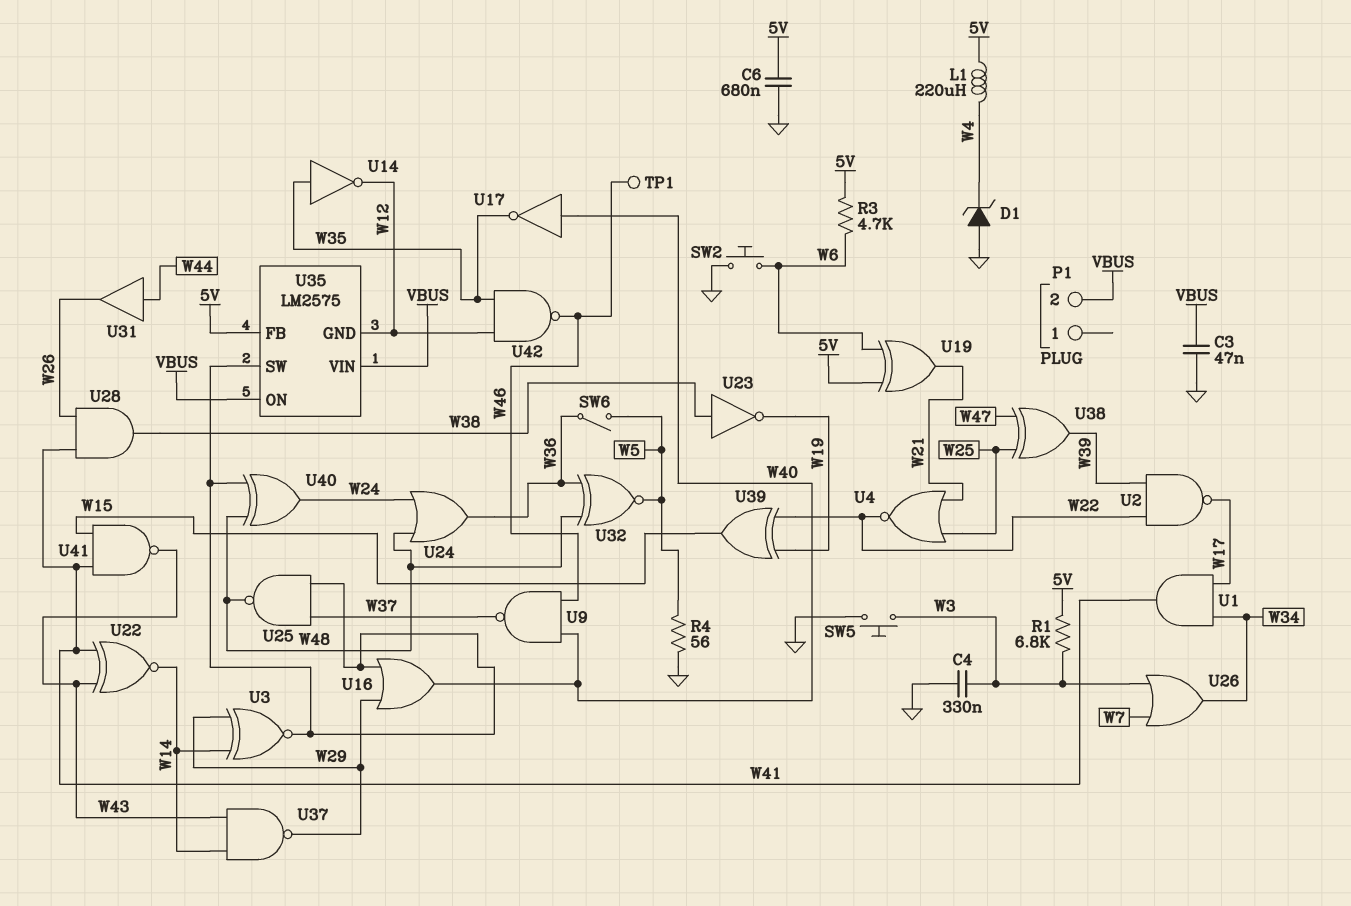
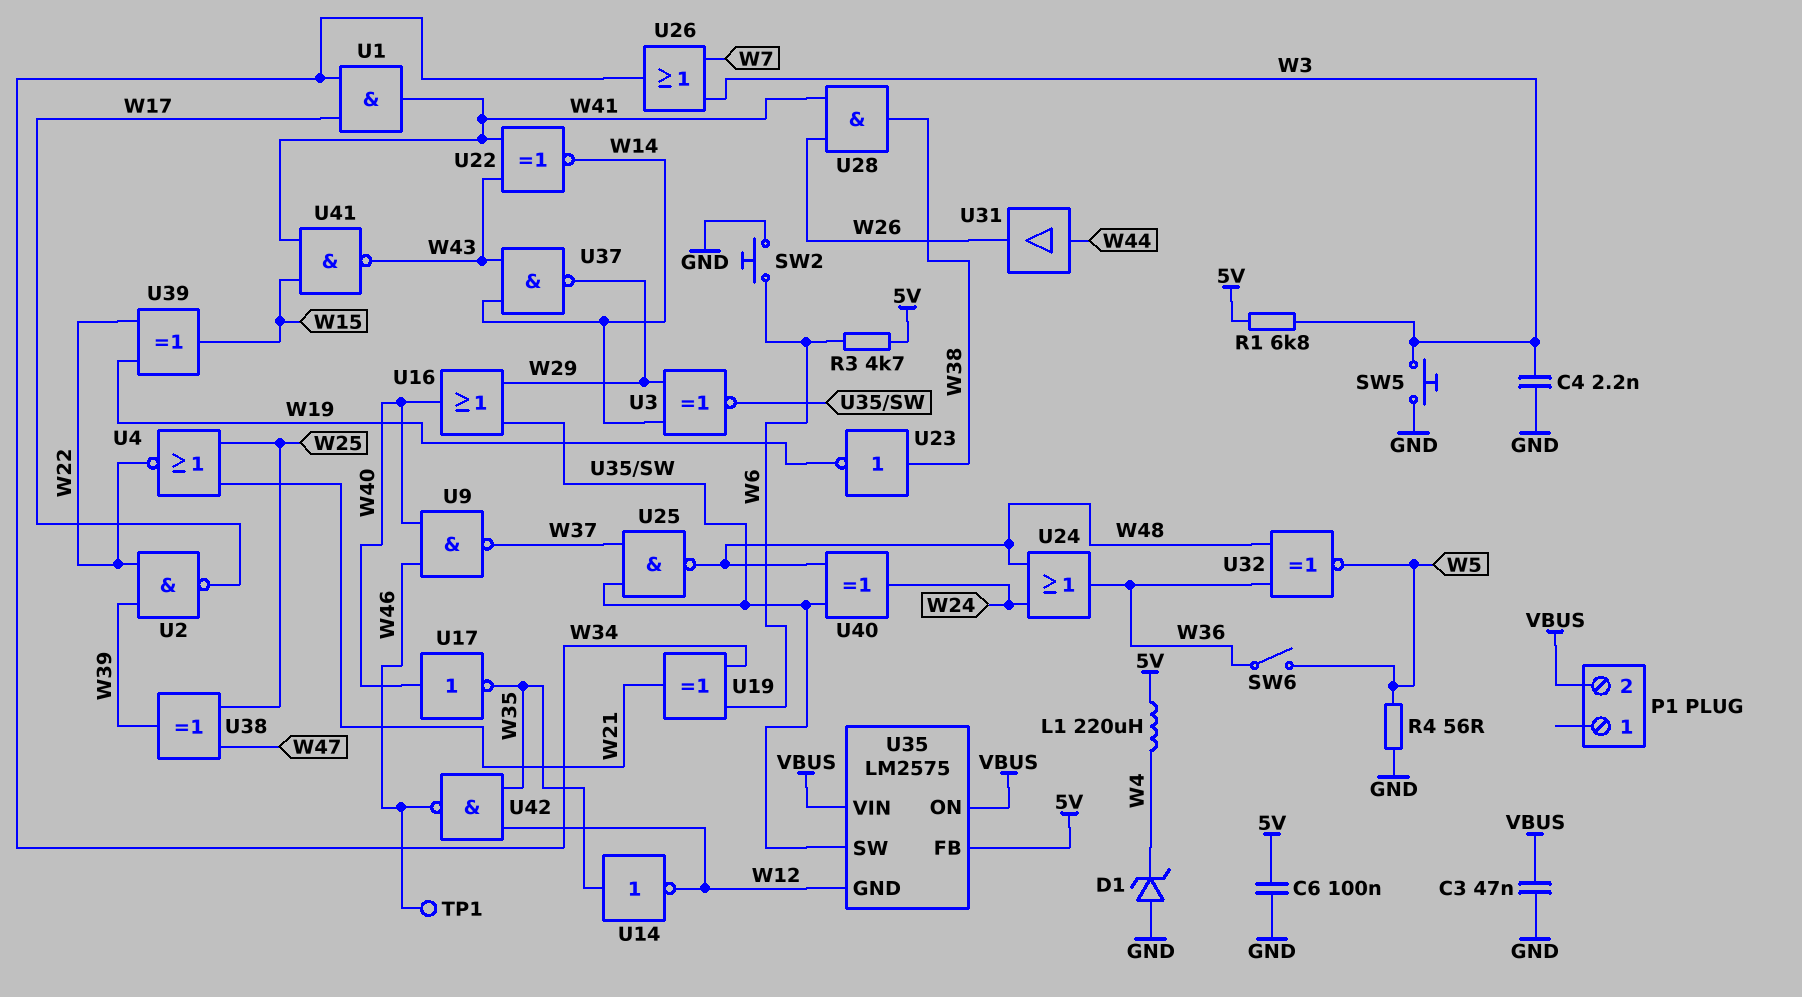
C4: 330nF (GND, W3) -> 2.2nF (GND, W3)
C6: 680nF (5V, GND) -> 100nF (5V, GND)
U19: XOR (in 5V, in W6, out W21) -> XOR (in W6, in W34, out W21)

